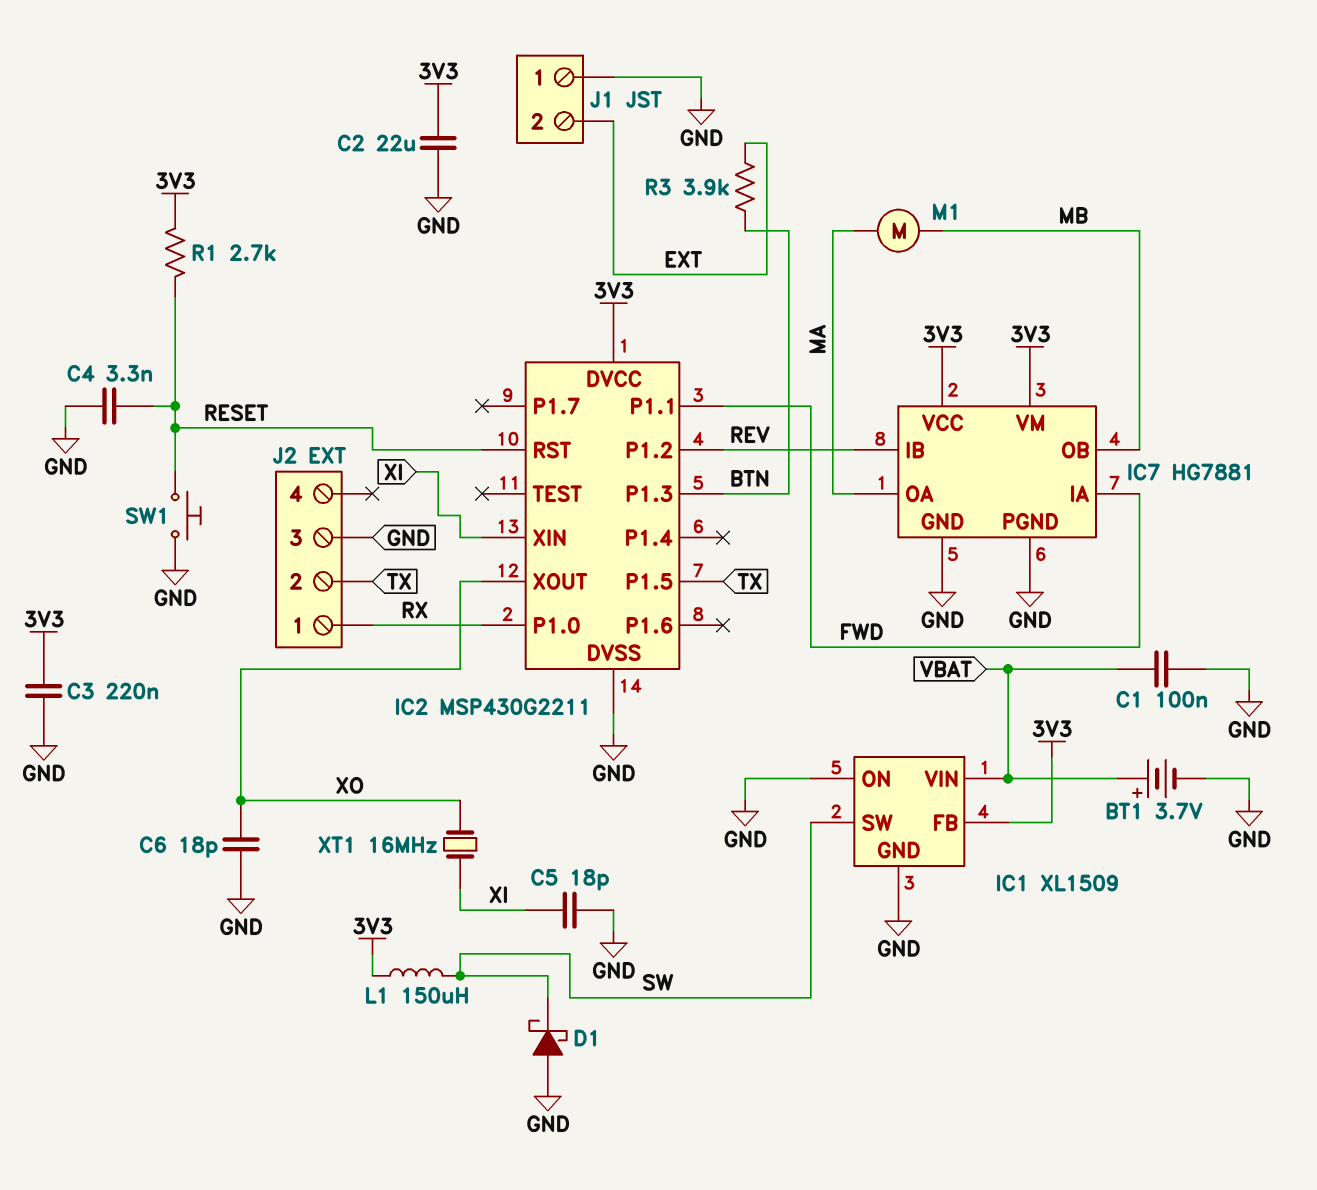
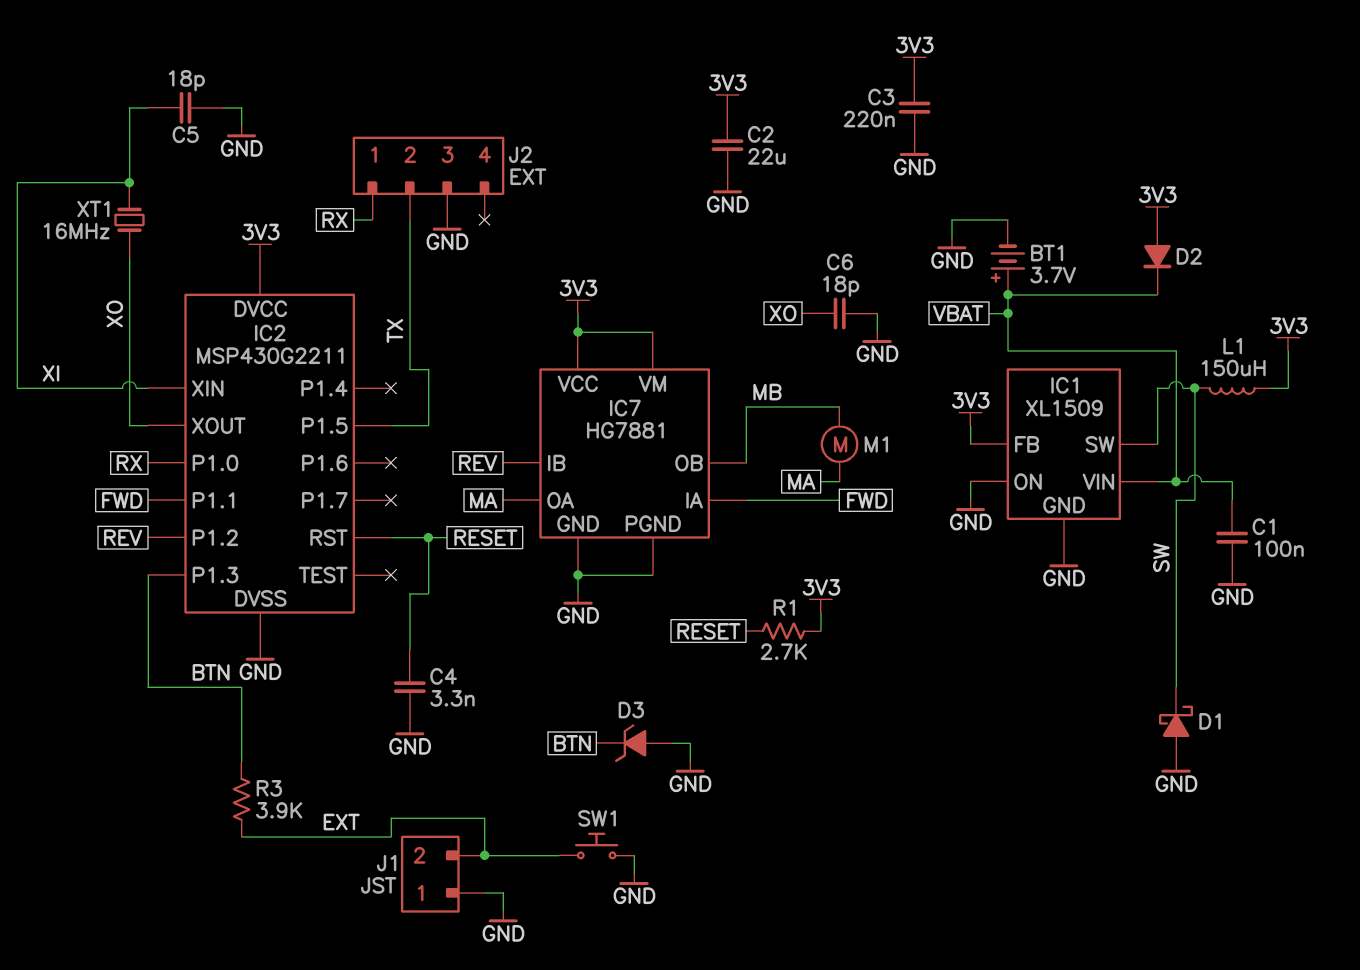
D2: none -> diode (A 3V3, K VBAT)
D3: none -> zener (A GND, K BTN)
SW1: button (GND, RESET) -> button (EXT, GND)

